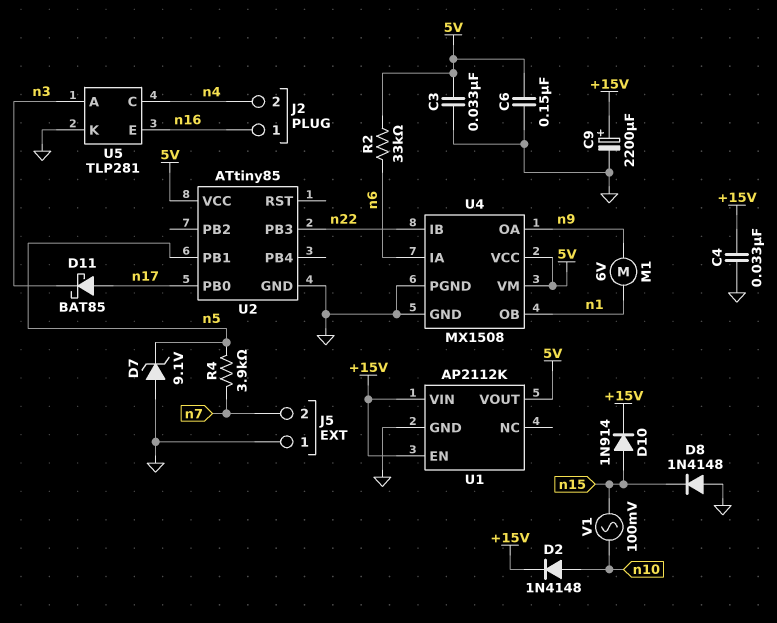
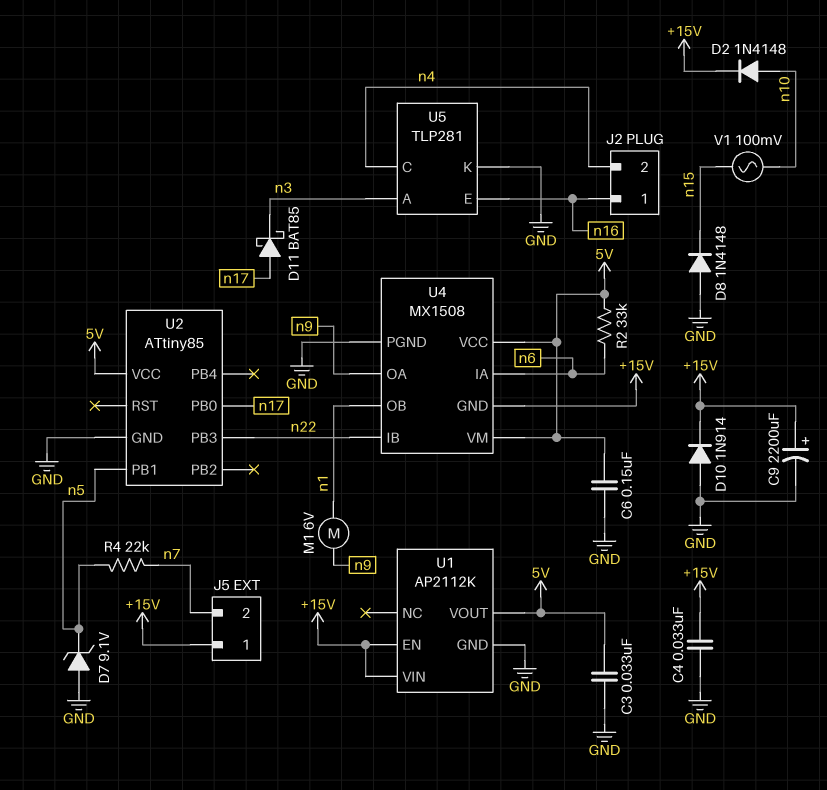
D10: diode 1N914 (A n15, K +15V) -> diode 1N914 (A GND, K +15V)
J5 pin 1: GND -> +15V
R4: 3.9k (n5, n7) -> 22k (n5, n7)
U4 pin GND: GND -> +15V

